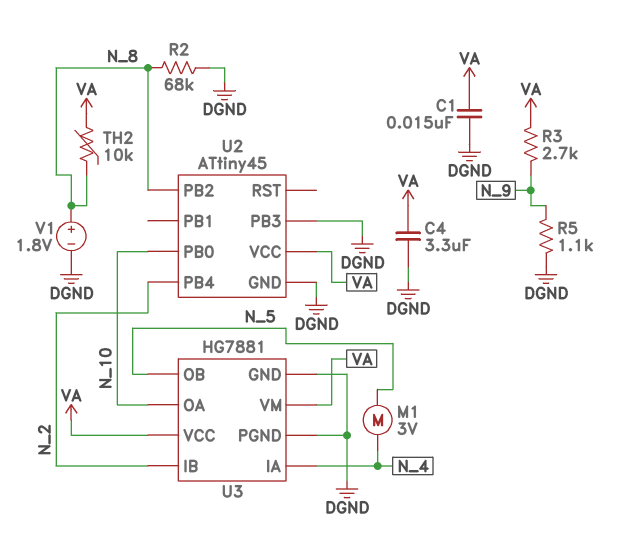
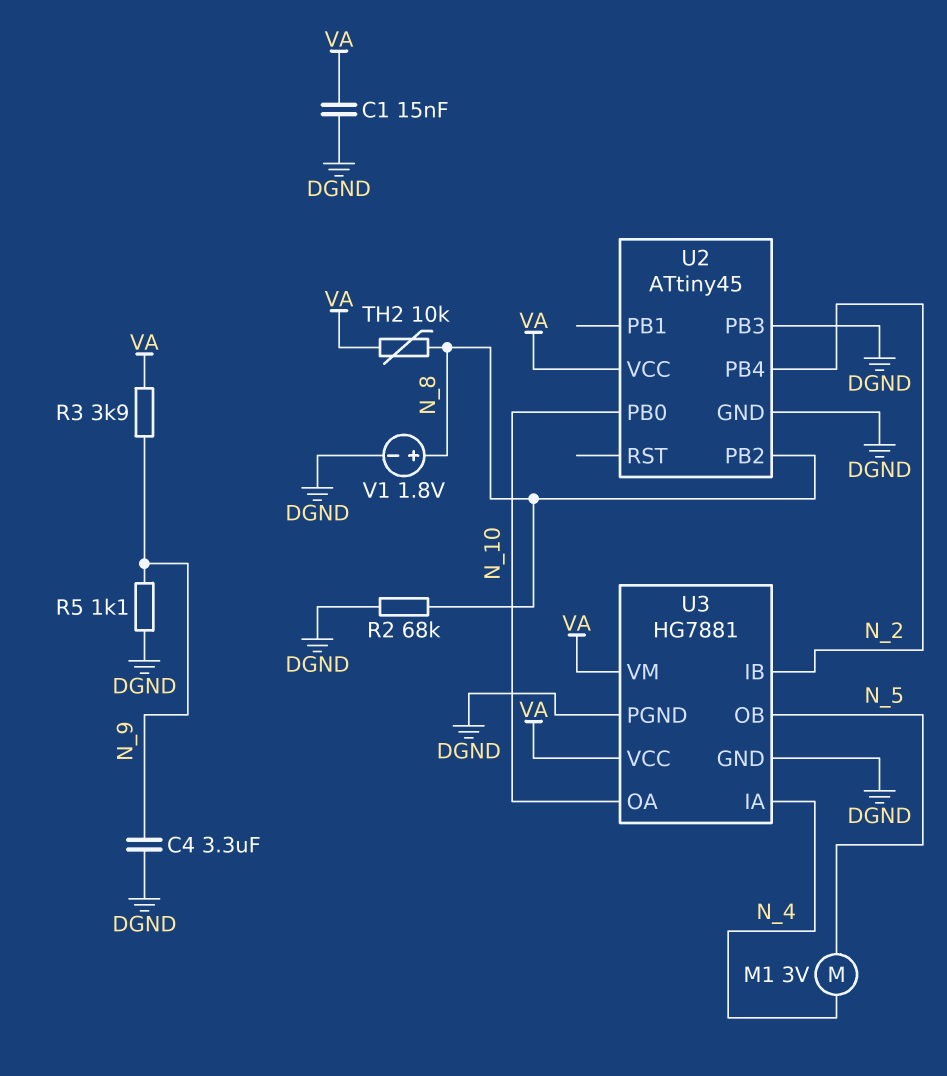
C4: 3.3uF (DGND, VA) -> 3.3uF (DGND, N_9)
R3: 2.7k (N_9, VA) -> 3.9k (N_9, VA)

